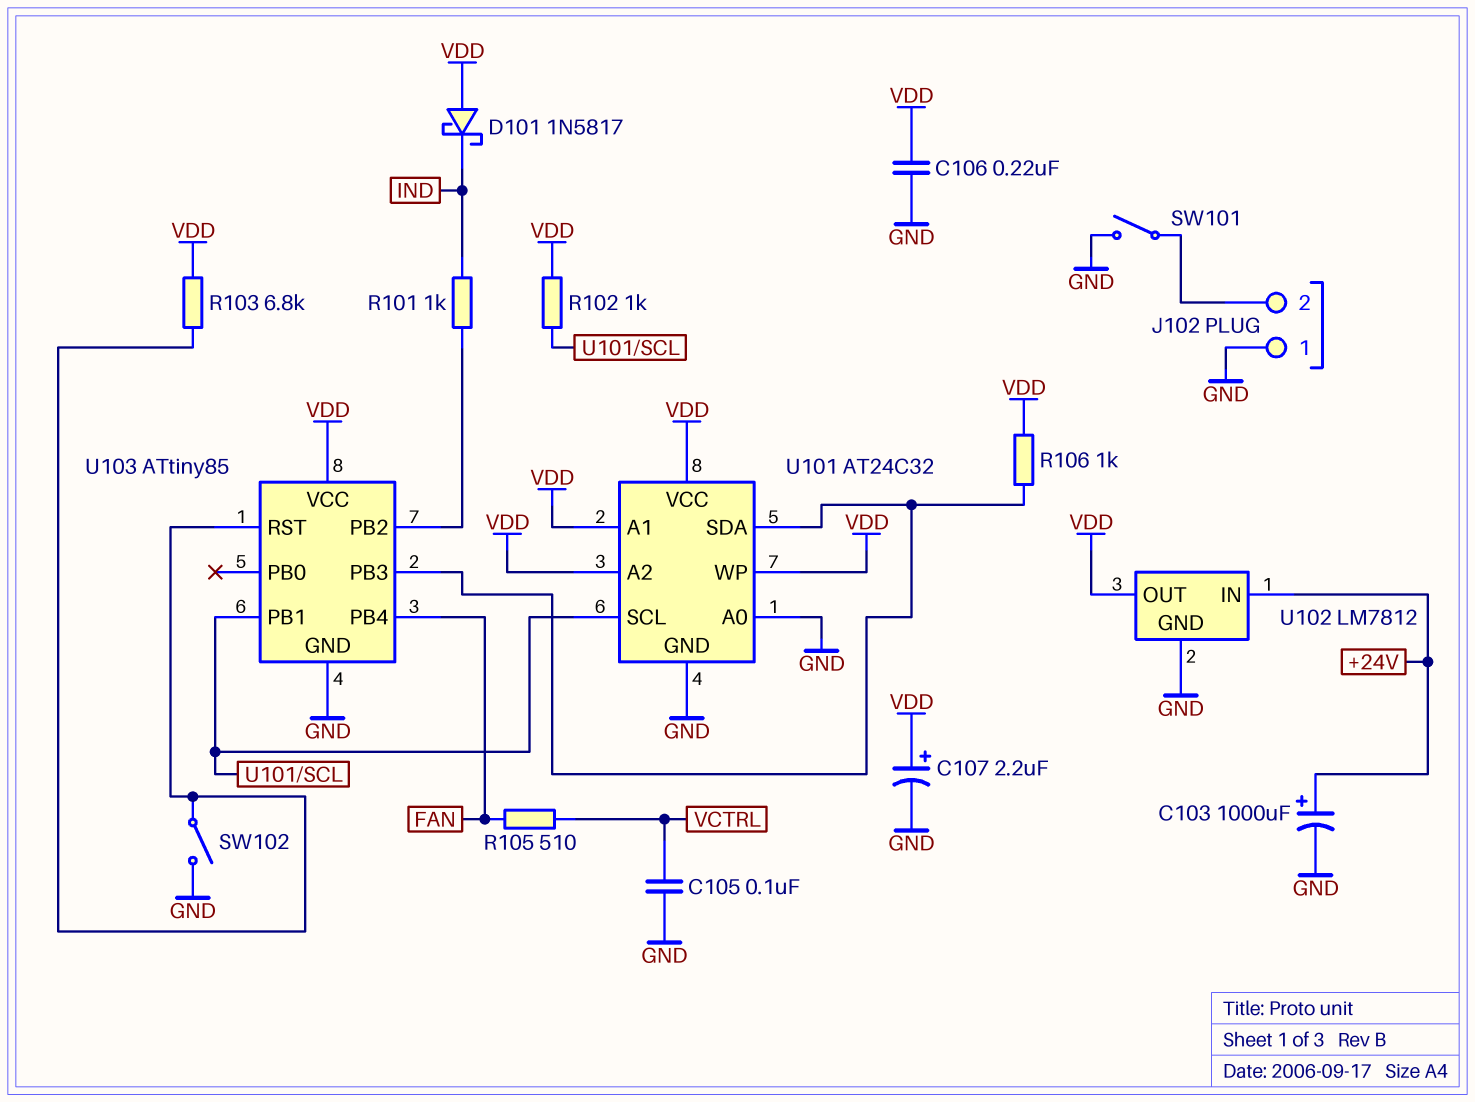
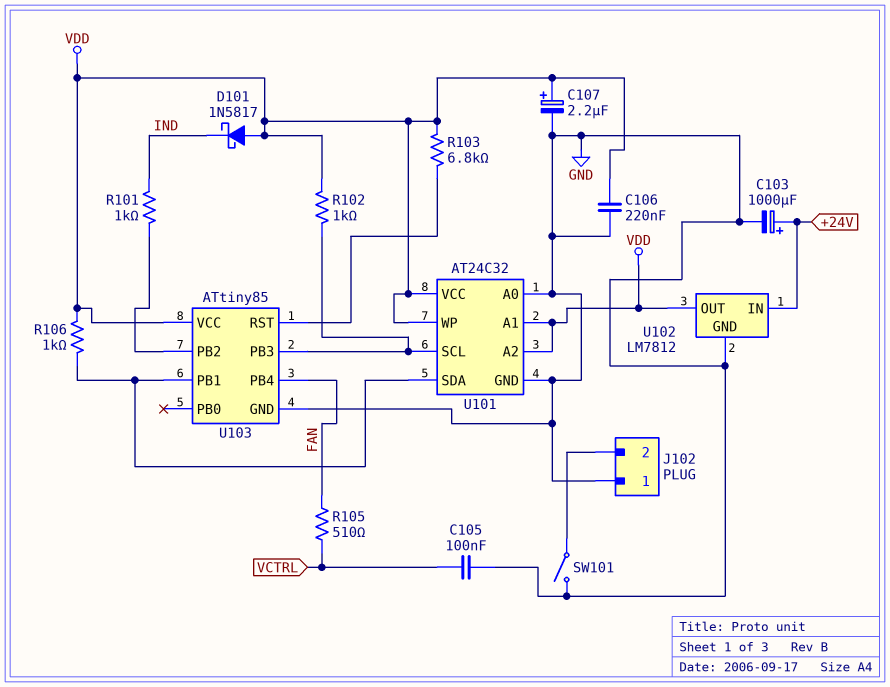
SW102: switch (GND, U103/RST) -> none
U103 pin PB1: U101/SCL -> U101/SDA
U103 pin PB3: U101/SDA -> U101/SCL

